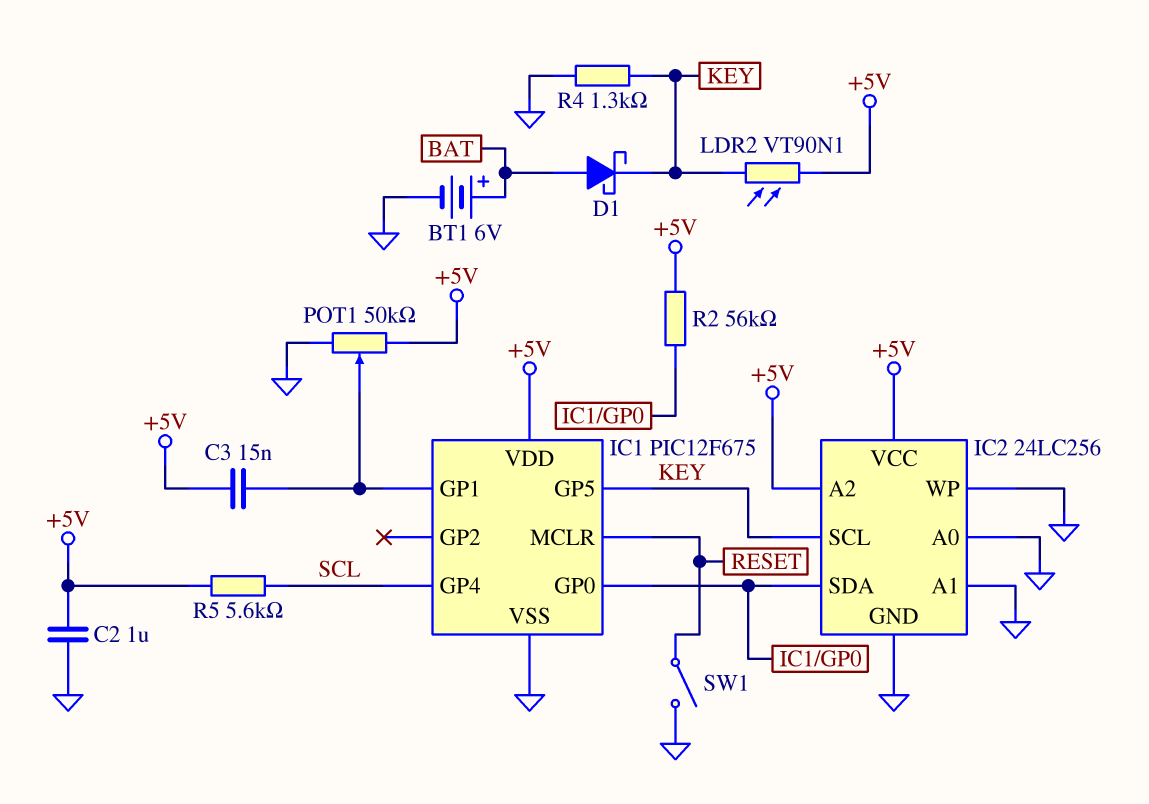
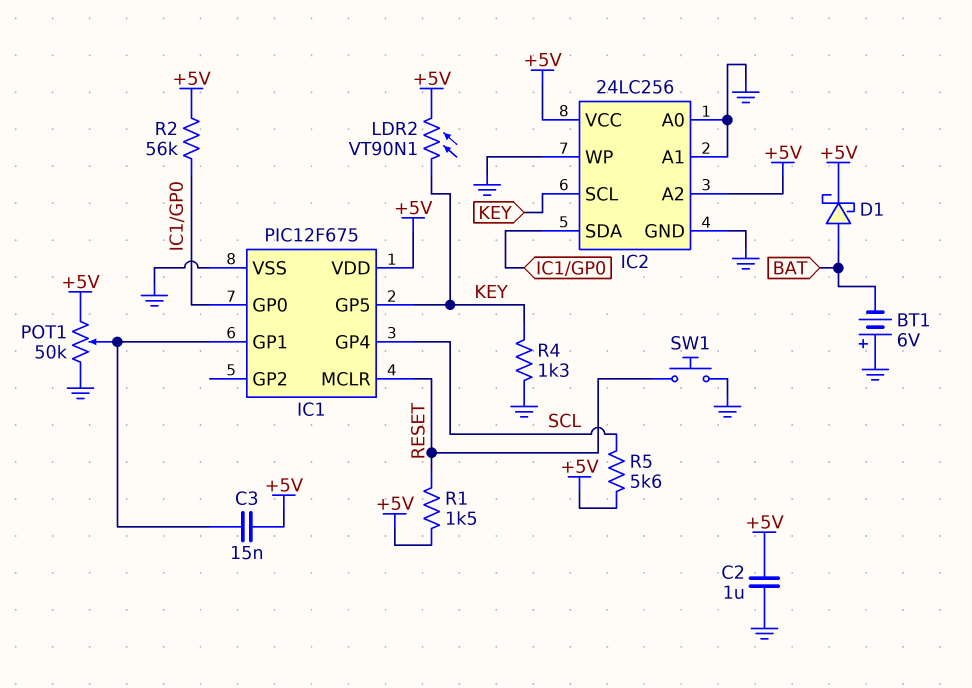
BT1: 6V (plus BAT, minus GND) -> 6V (plus GND, minus BAT)
D1: schottky (A BAT, K KEY) -> schottky (A BAT, K +5V)
R1: none -> 1.5k (+5V, RESET)
SW1: switch (GND, RESET) -> button (GND, RESET)

